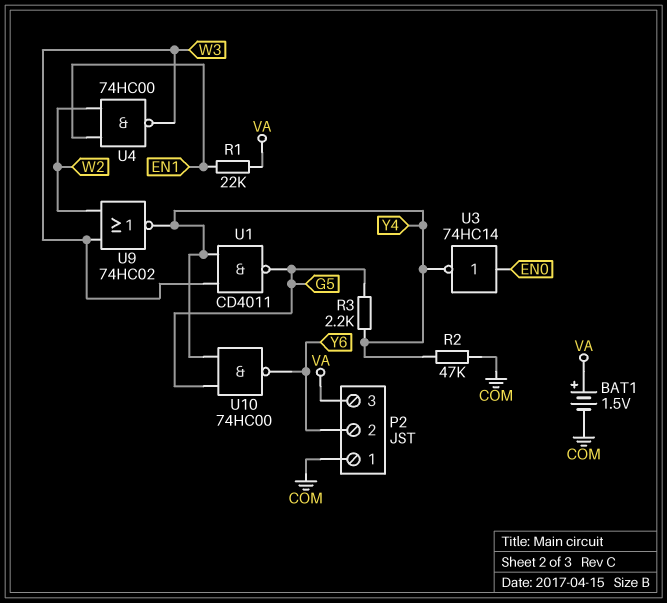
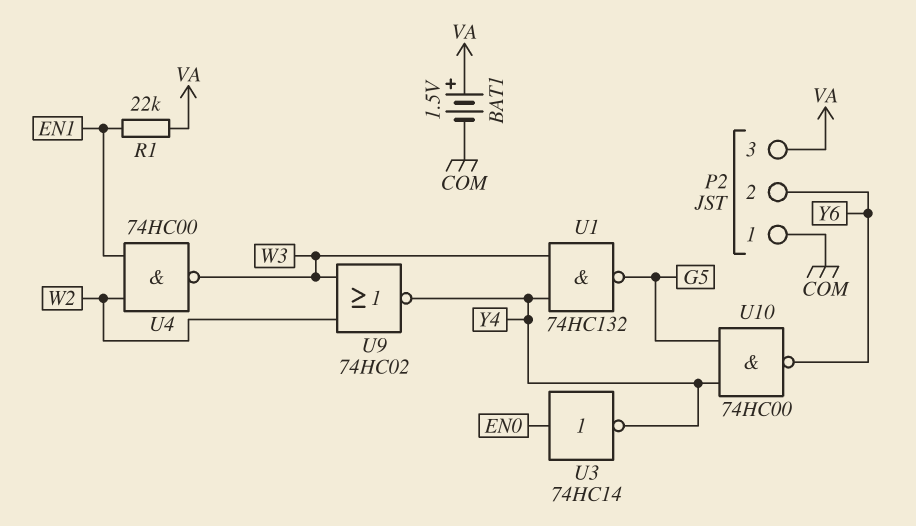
R2: 47k (COM, Y4) -> none
R3: 2.2k (G5, Y4) -> none
U1: NAND CD4011 (in W3, in Y4, out G5) -> NAND 74HC132 (in W3, in Y4, out G5)

